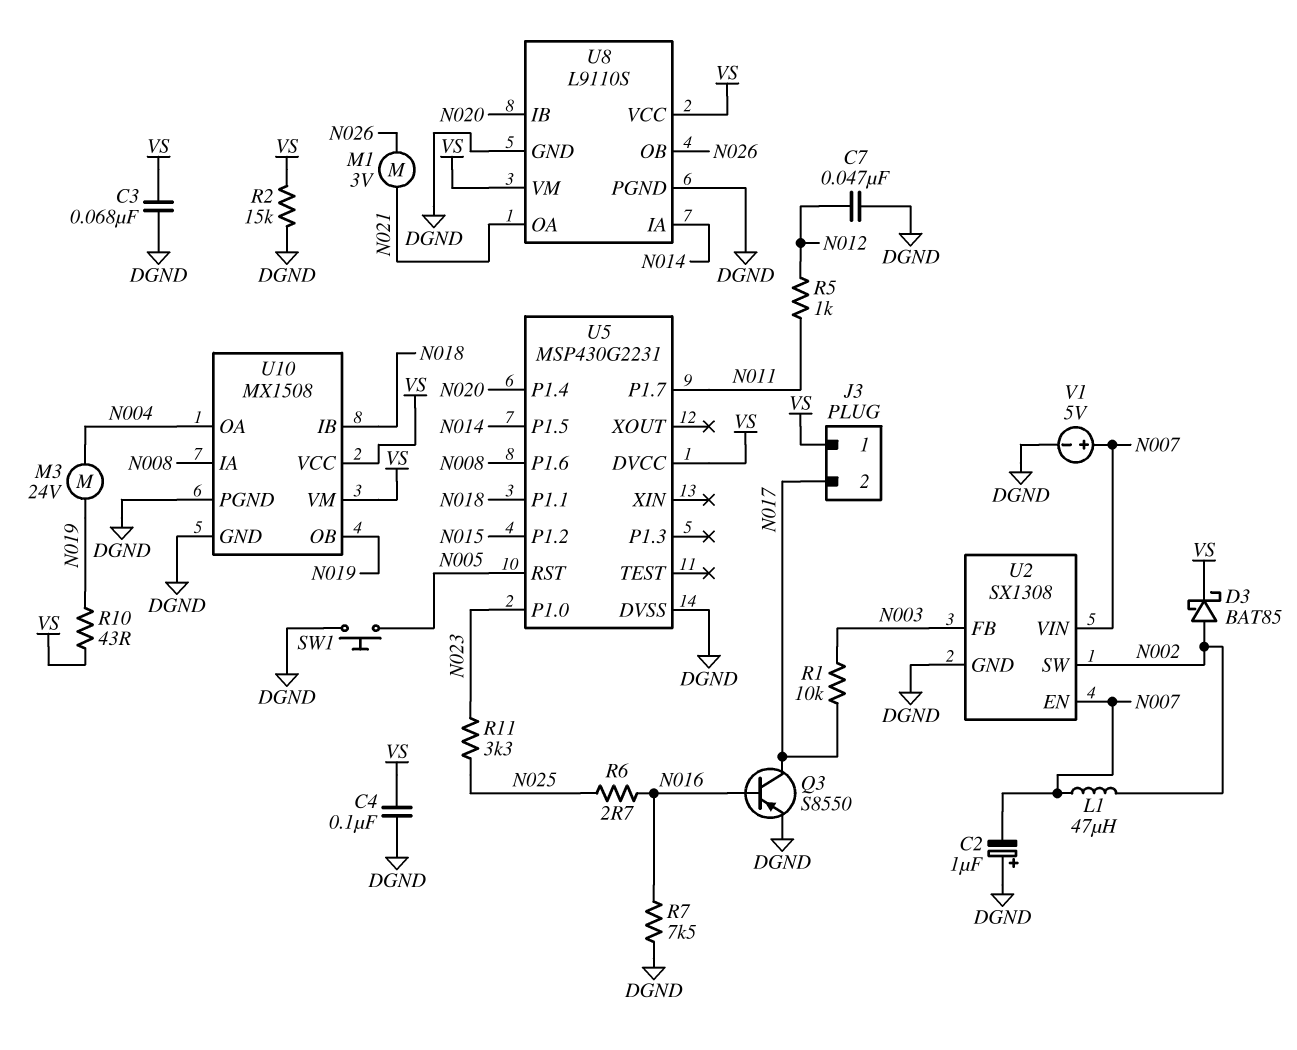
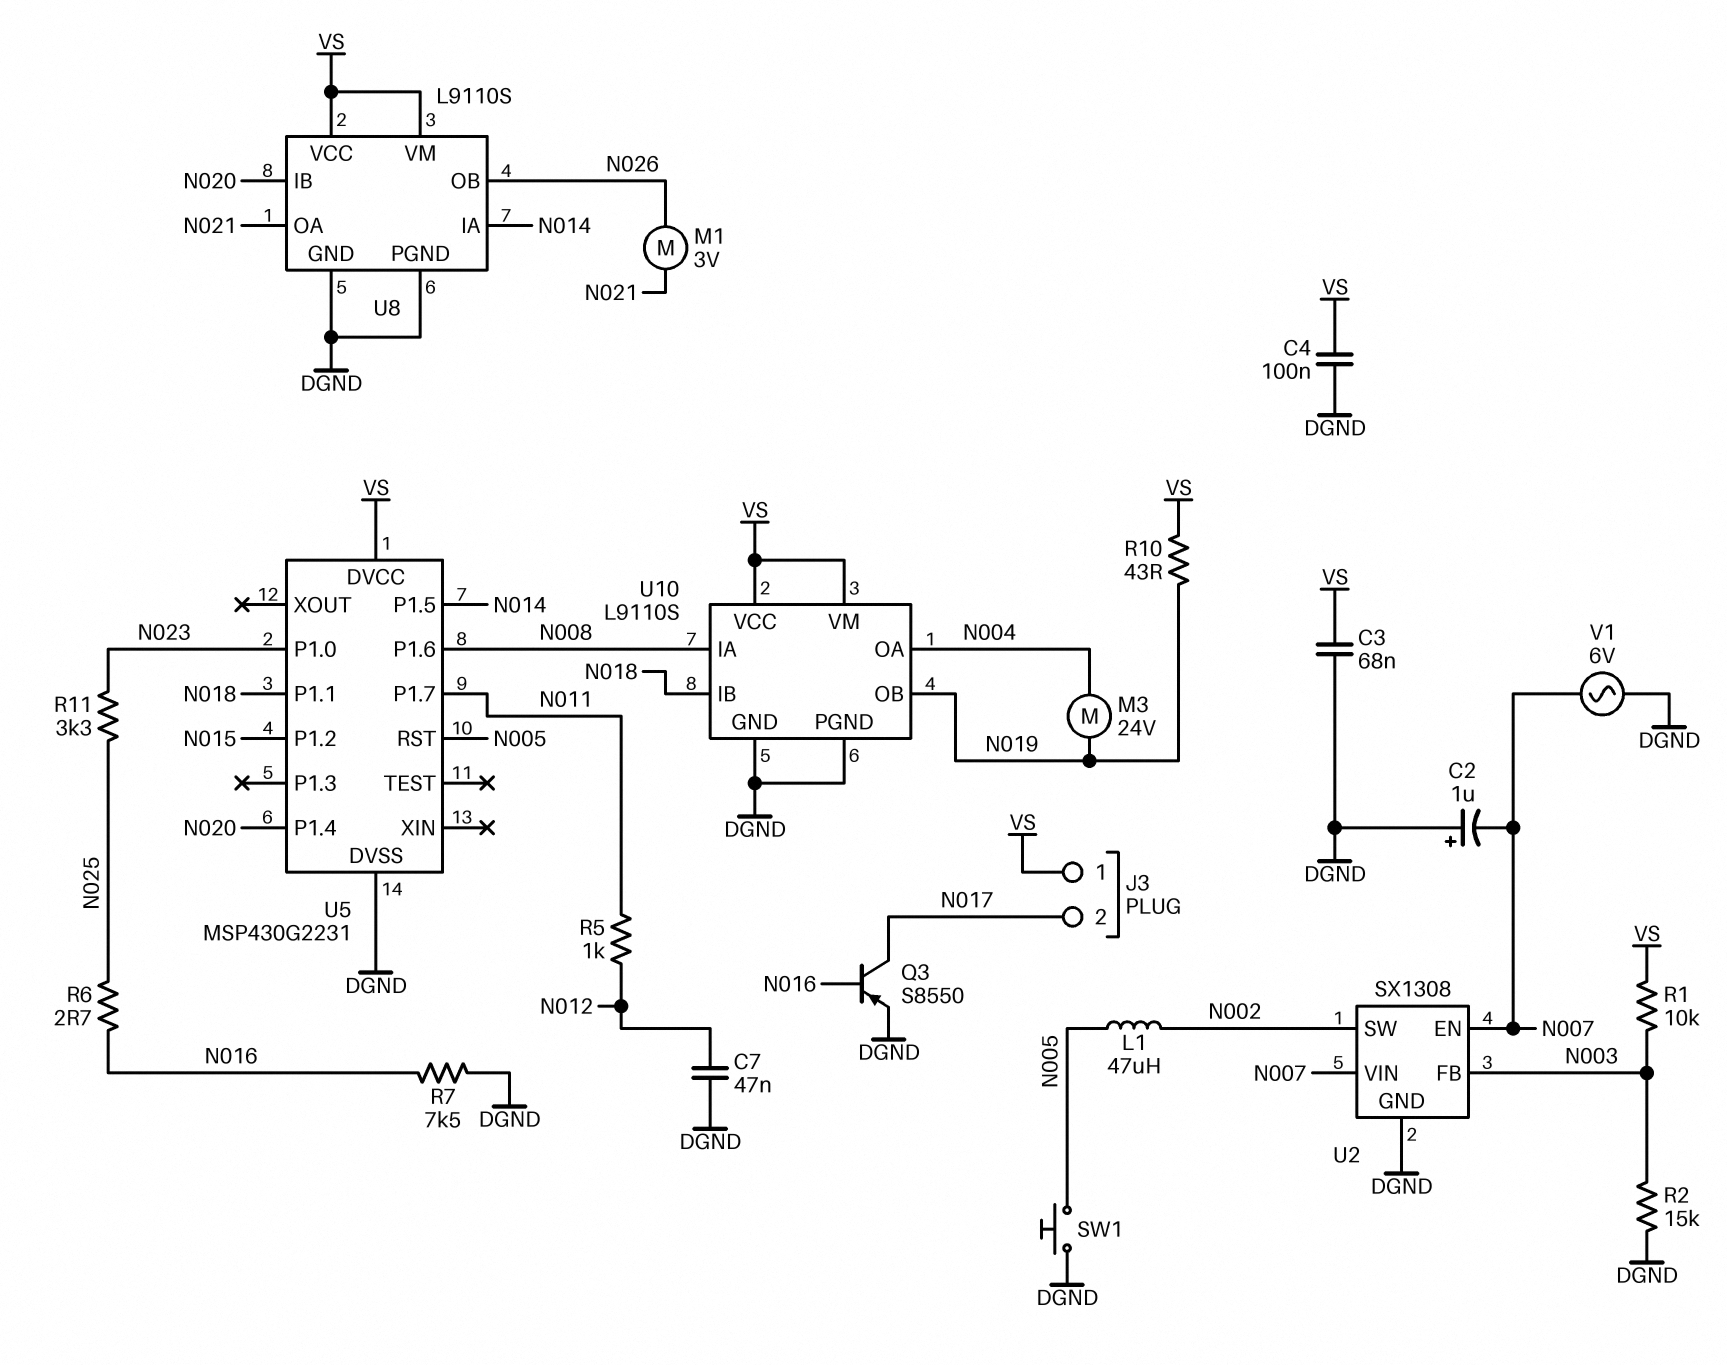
D3: schottky BAT85 (A N002, K VS) -> none
L1: 47uH (N002, N007) -> 47uH (N002, N005)
R1: 10k (N003, N017) -> 10k (N003, VS)
R2: 15k (DGND, VS) -> 15k (DGND, N003)
U10: MX1508 -> L9110S
V1: 5V (plus N007, minus DGND) -> AC 6V (DGND, N007)

